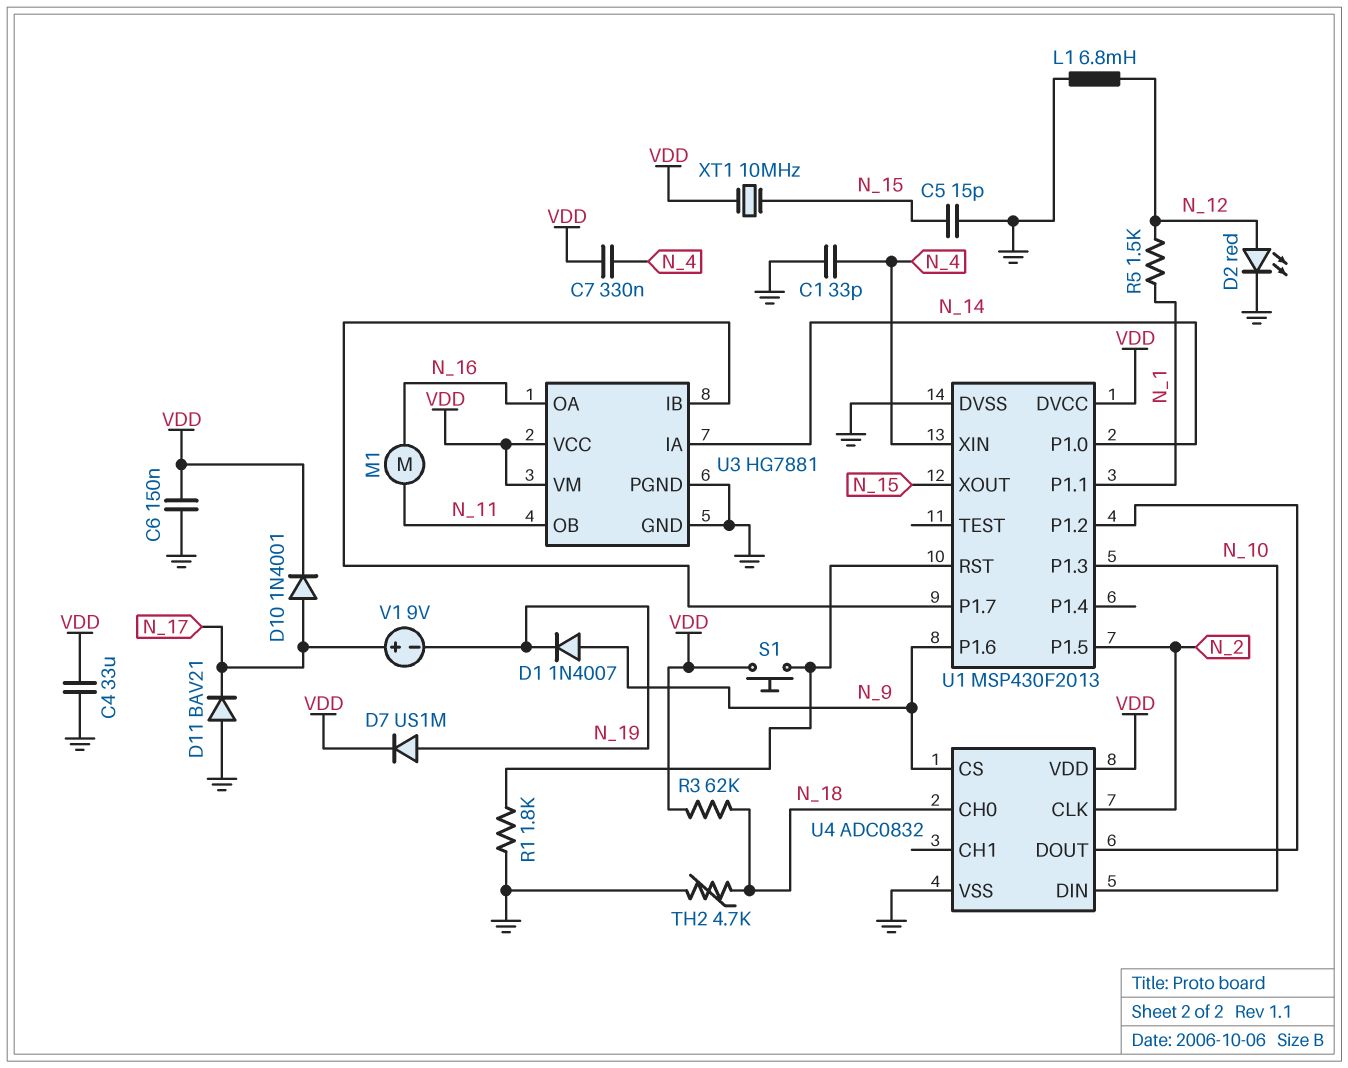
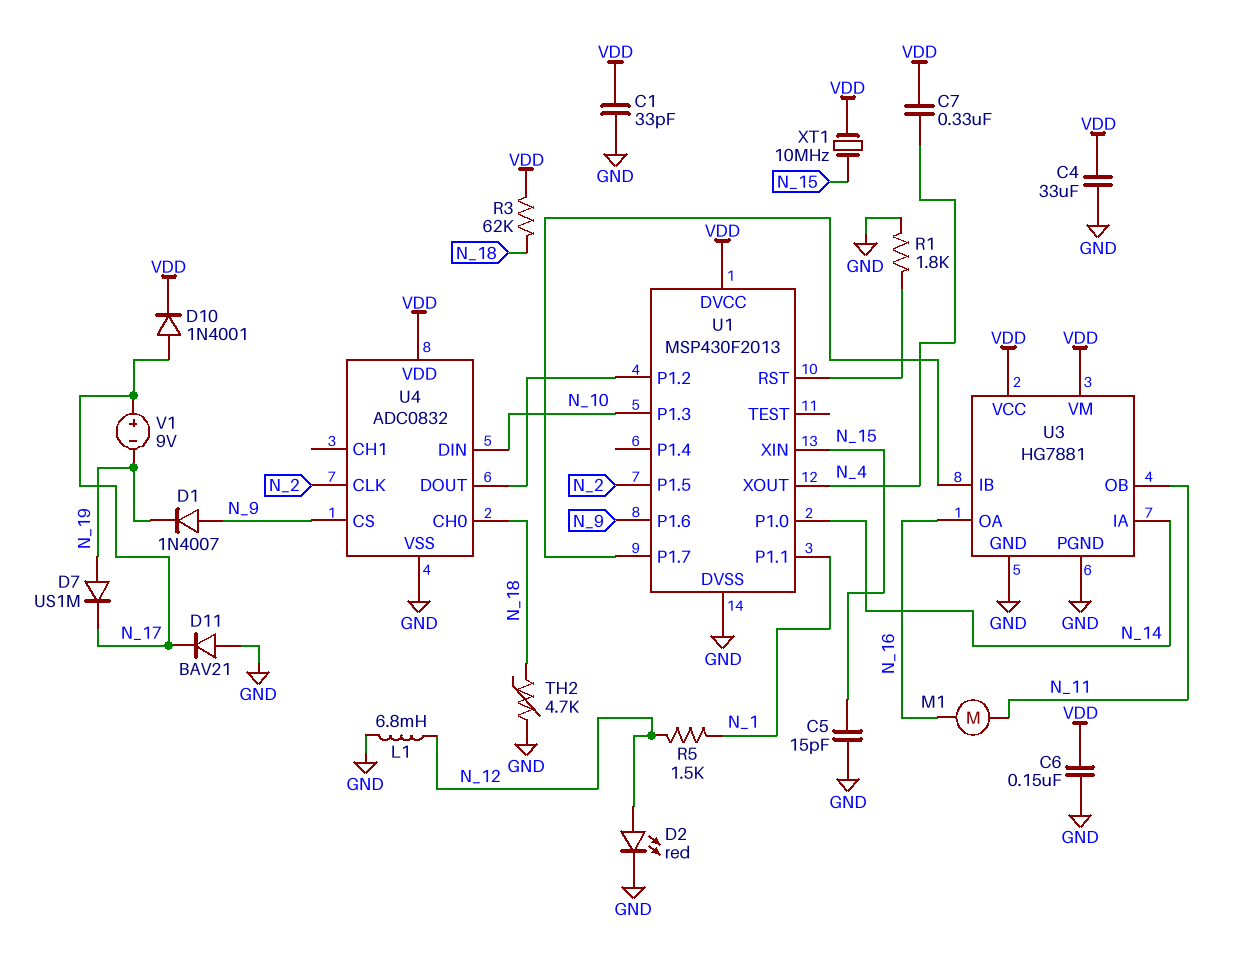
C1: 33pF (GND, N_4) -> 33pF (GND, VDD)
D7: diode US1M (A N_19, K VDD) -> diode US1M (A N_19, K N_17)
S1: button (U1/RST, VDD) -> none
U1 pin XIN: N_4 -> N_15
U1 pin XOUT: N_15 -> N_4

